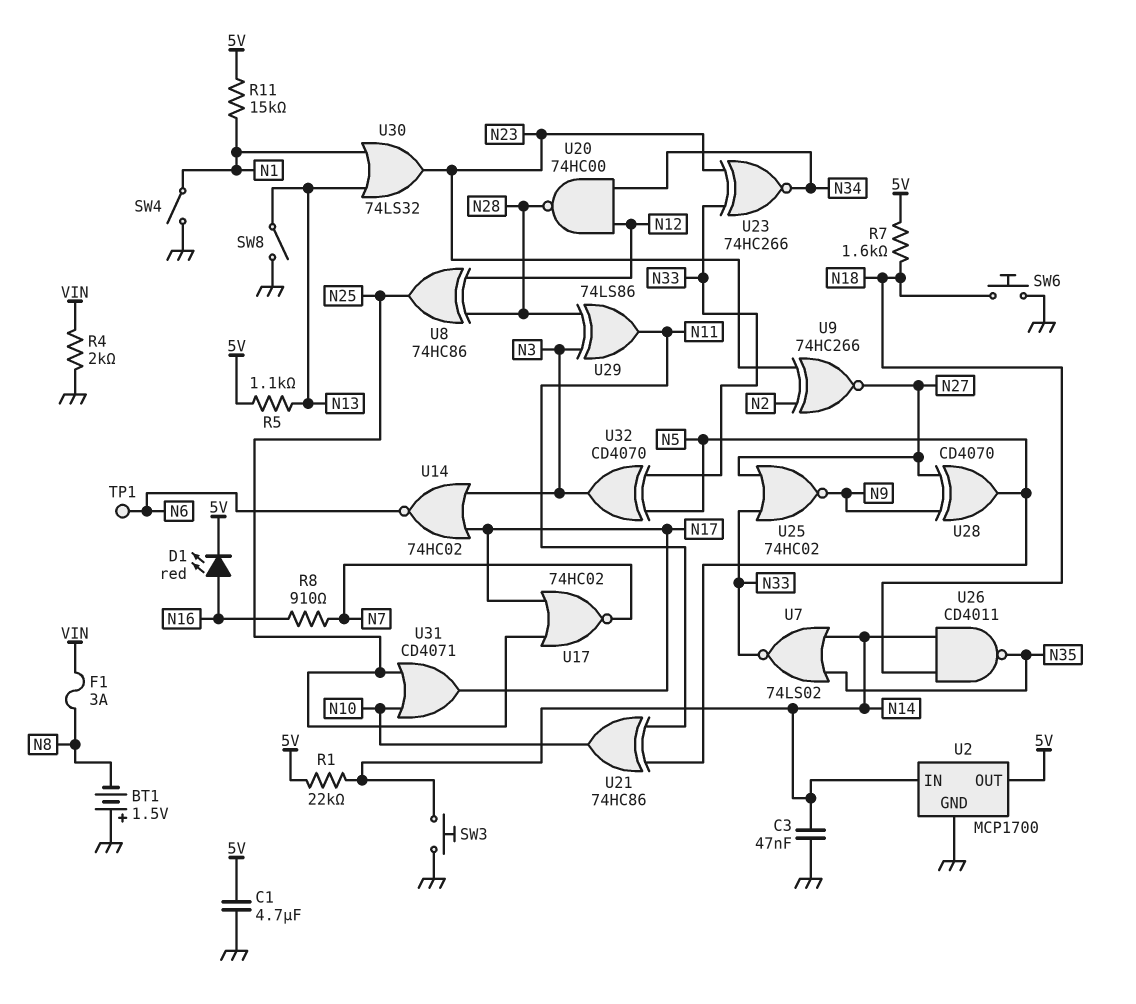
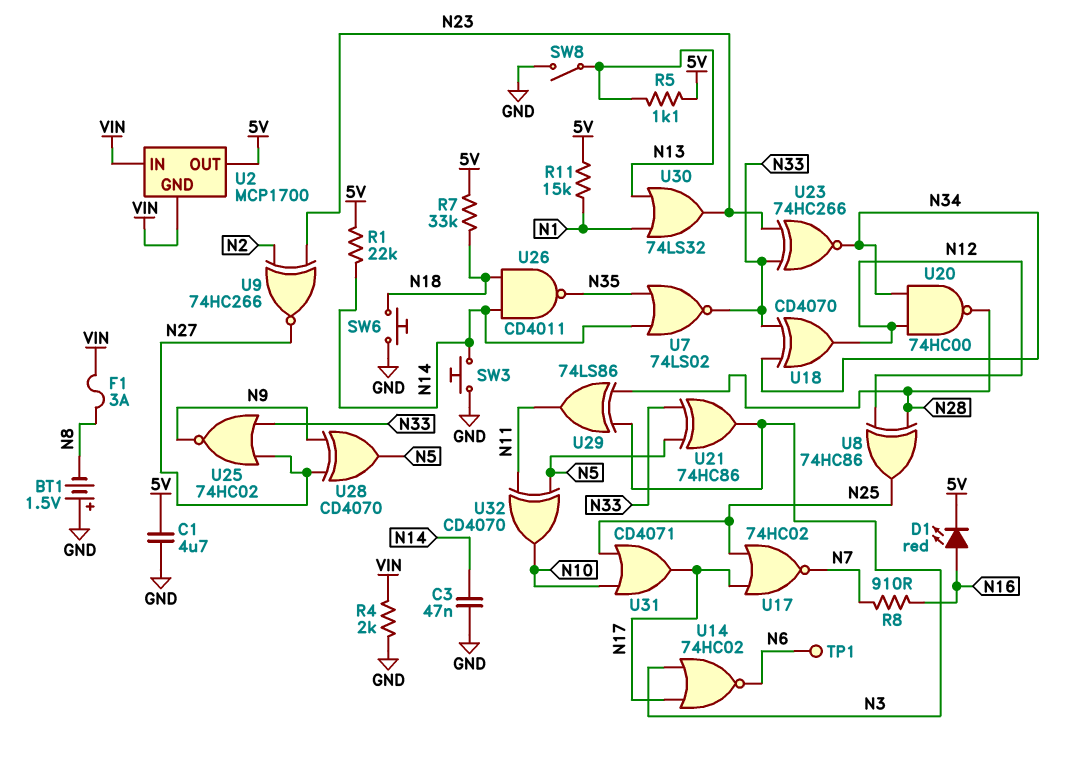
R7: 1.6k (5V, N18) -> 33k (5V, N18)
SW4: switch (GND, N1) -> none
U2 pin GND: GND -> VIN
U2 pin IN: N14 -> VIN
U18: none -> XOR CD4070 (in N33, in N34, out N12)
U21: XOR 74HC86 (in N5, in N11, out N10) -> XOR 74HC86 (in N5, in N33, out N3)
U32: XOR CD4070 (in N5, in N33, out N3) -> XOR CD4070 (in N5, in N11, out N10)

